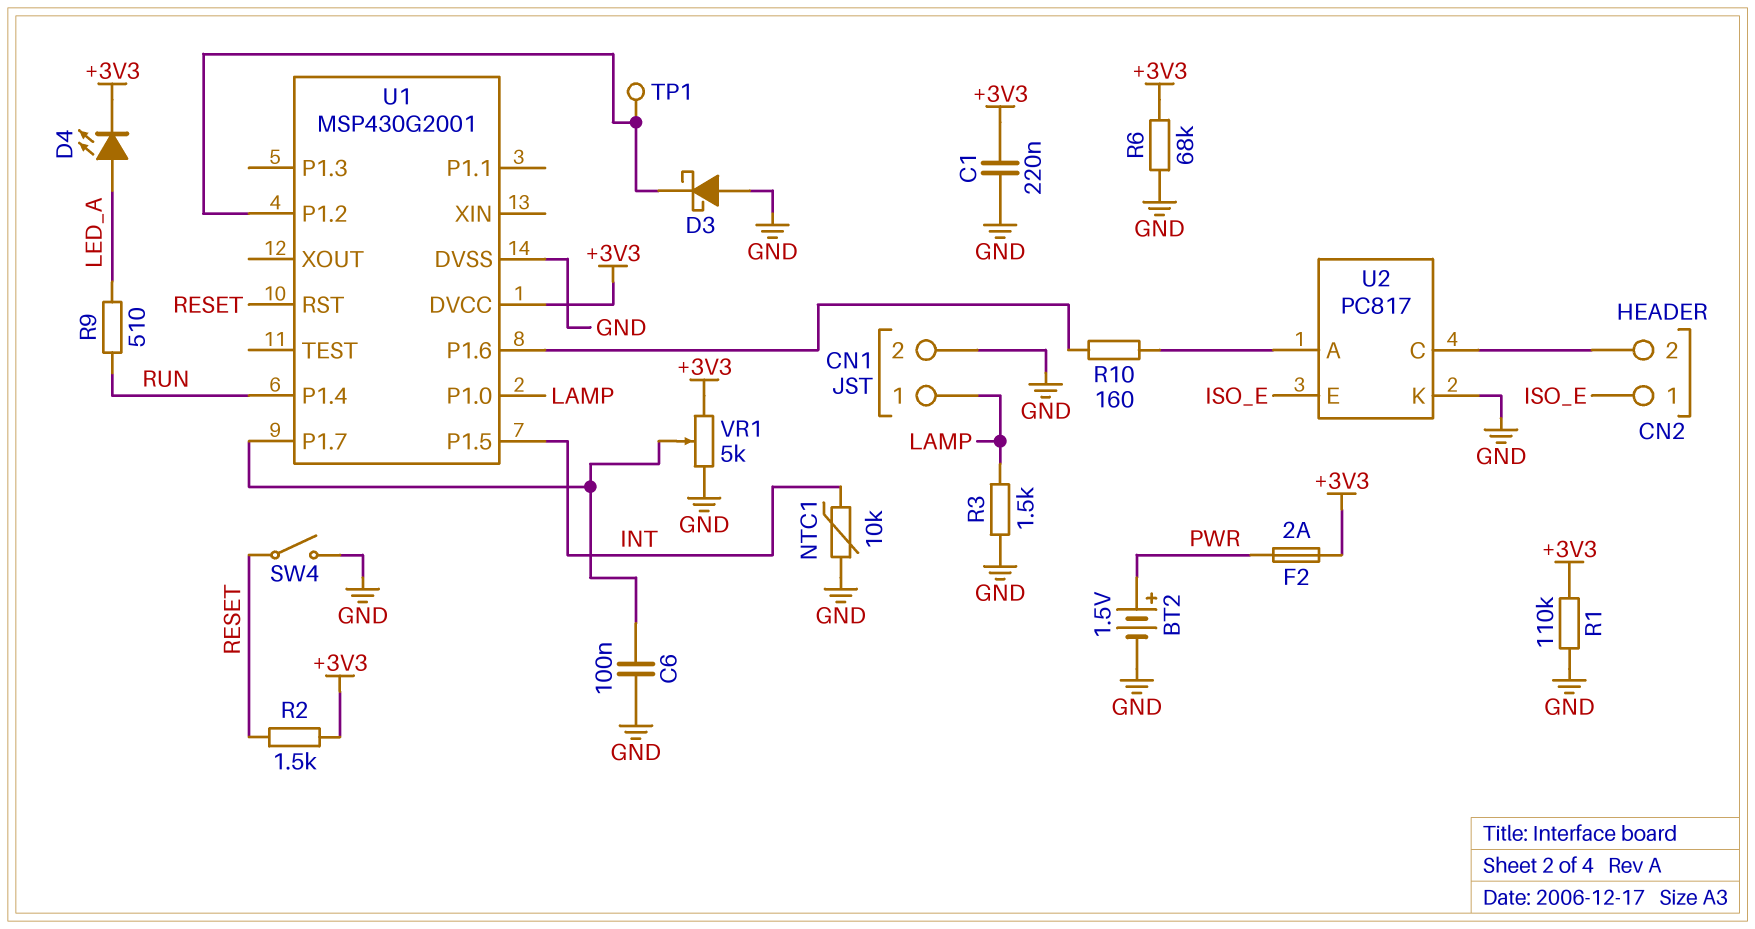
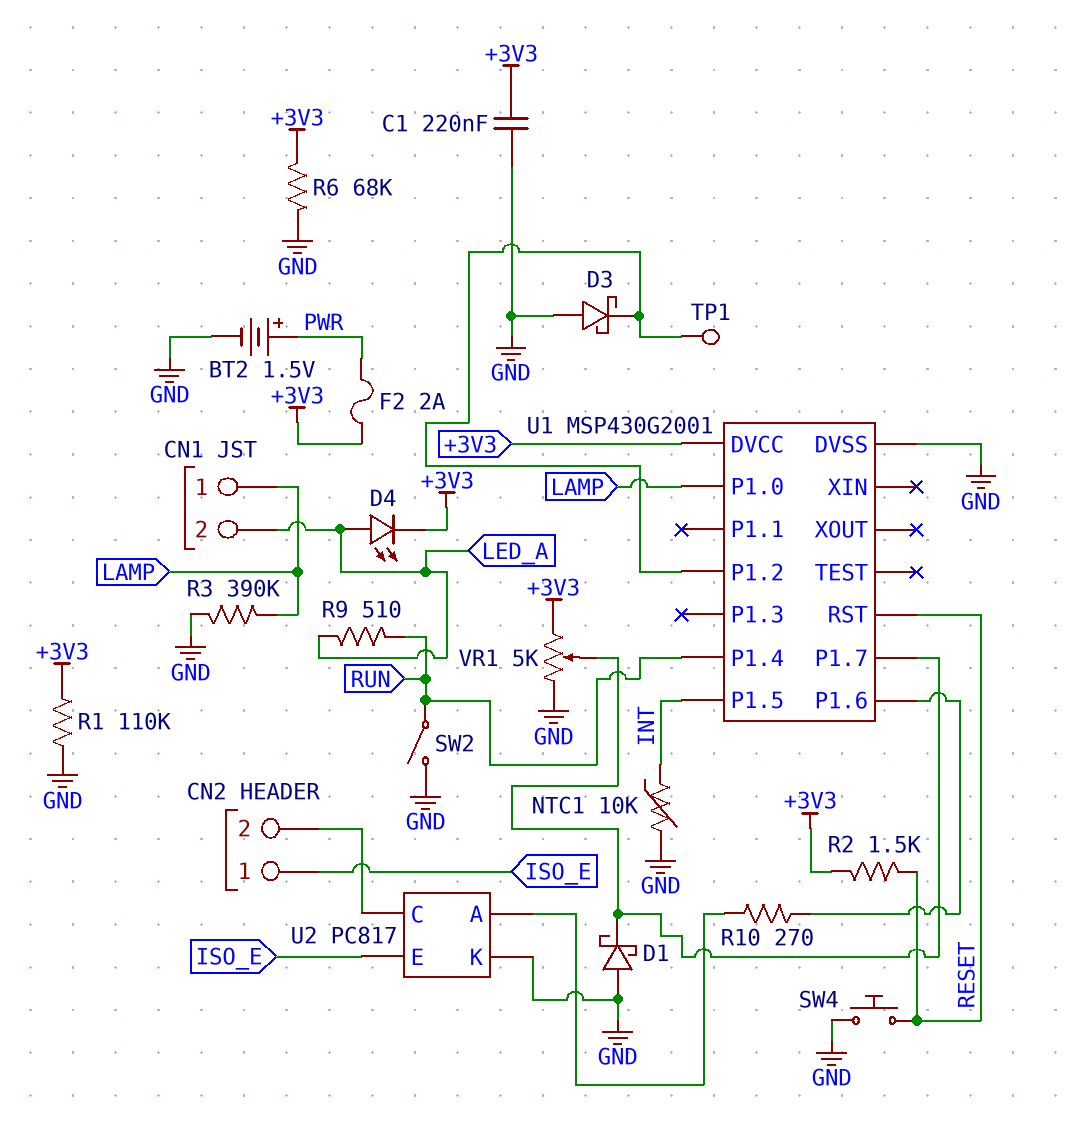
C6: 100nF (GND, U1/P1.7) -> none
CN1 pin 2: GND -> LED_A
D1: none -> schottky (A GND, K U1/P1.7)
R3: 1.5k (GND, LAMP) -> 390k (GND, LAMP)
R10: 160 (U1/P1.6, U2/A) -> 270 (U1/P1.6, U2/A)
SW2: none -> switch (GND, RUN)
SW4: switch (GND, RESET) -> button (GND, RESET)

